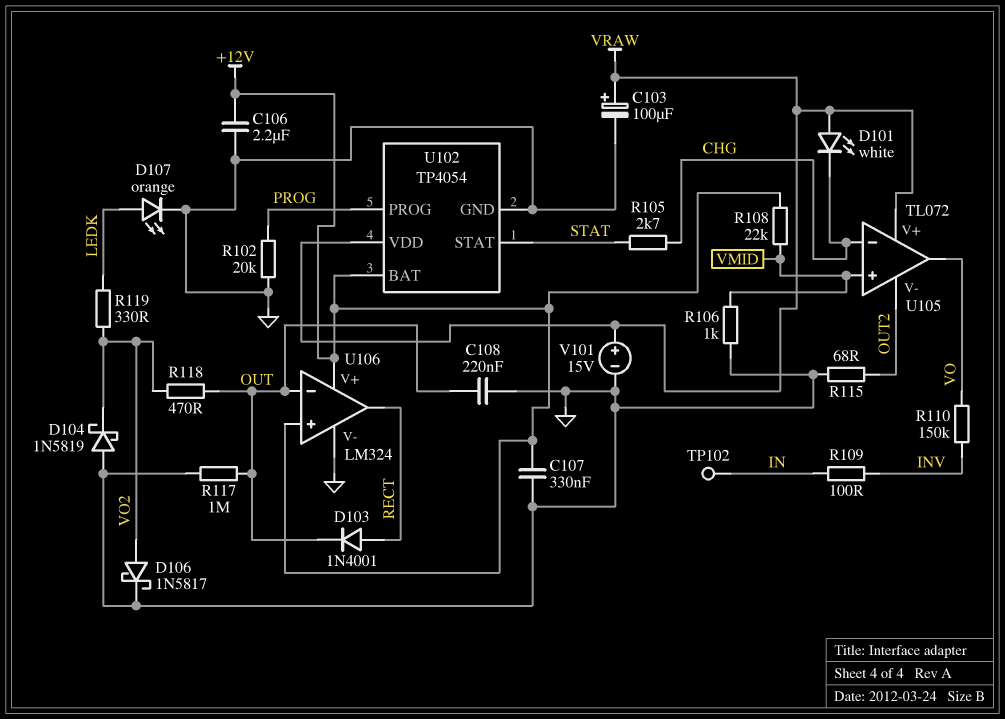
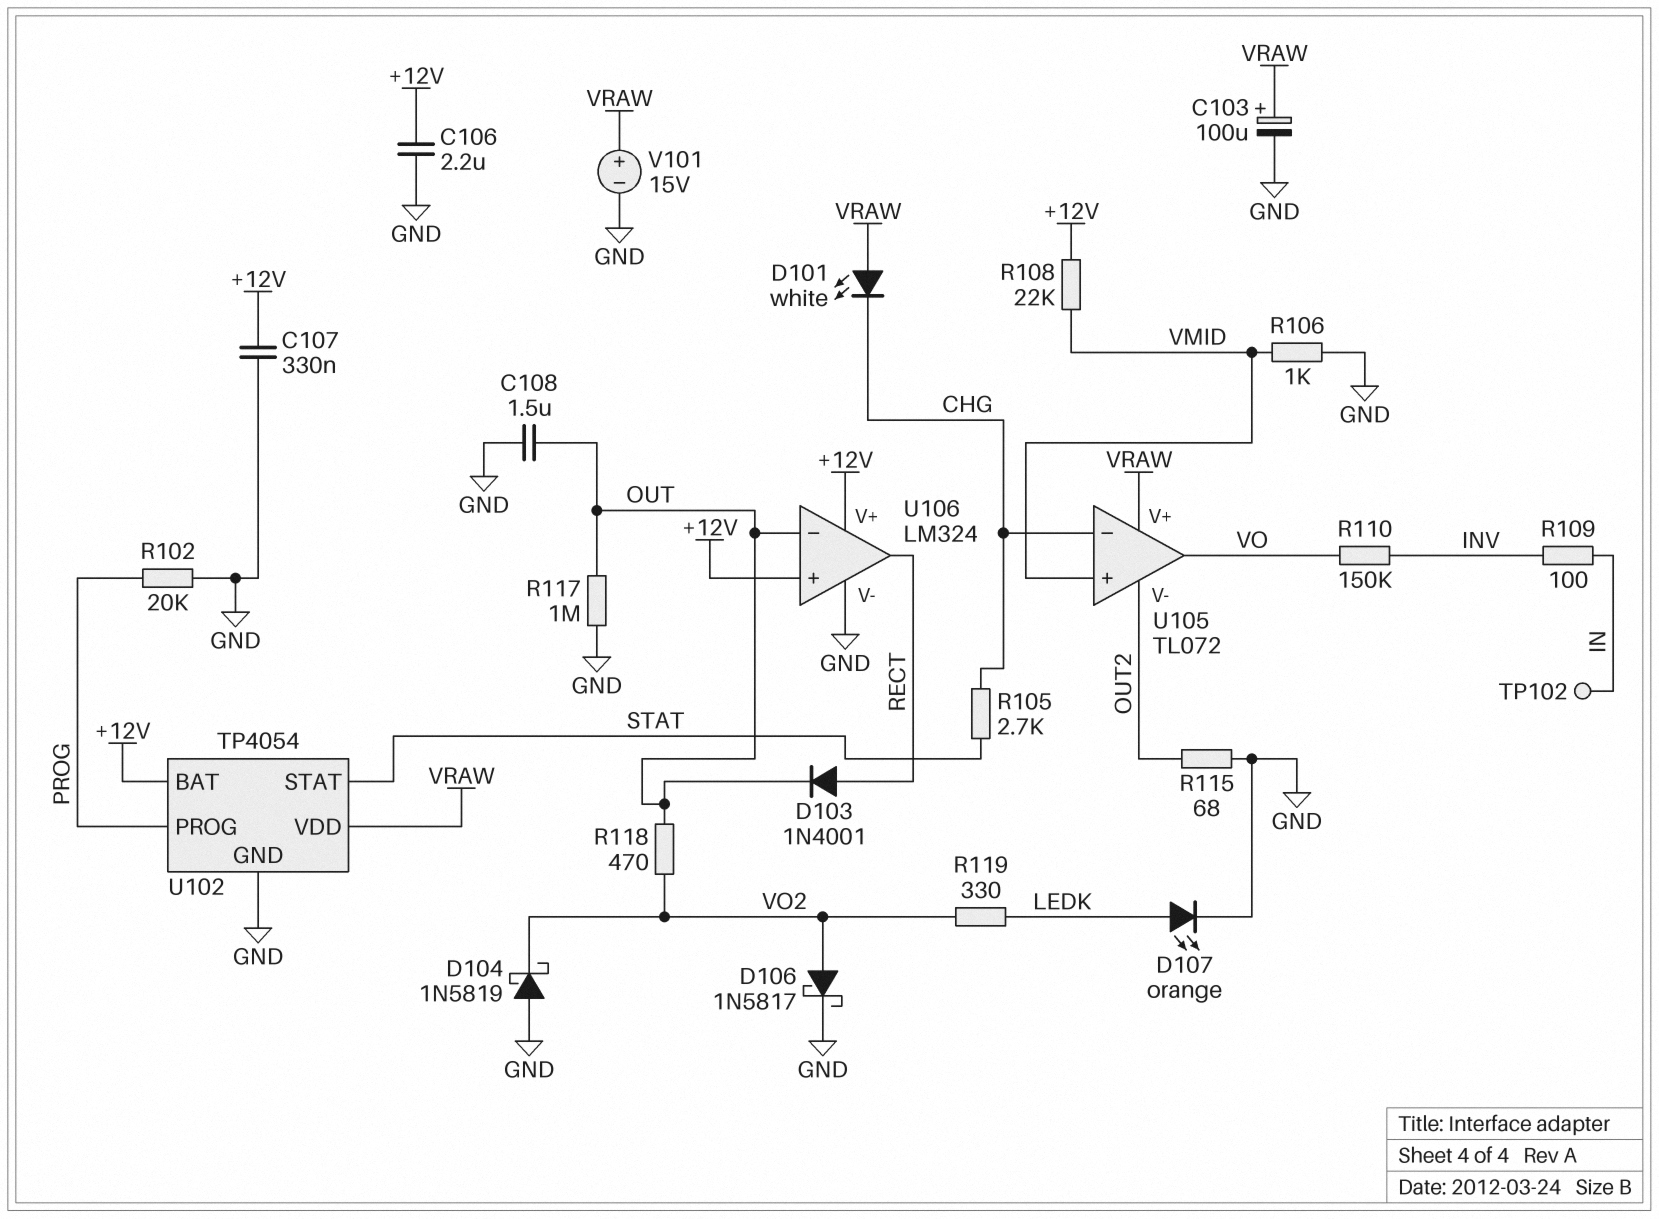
C108: 220nF (GND, OUT) -> 1.5uF (GND, OUT)

